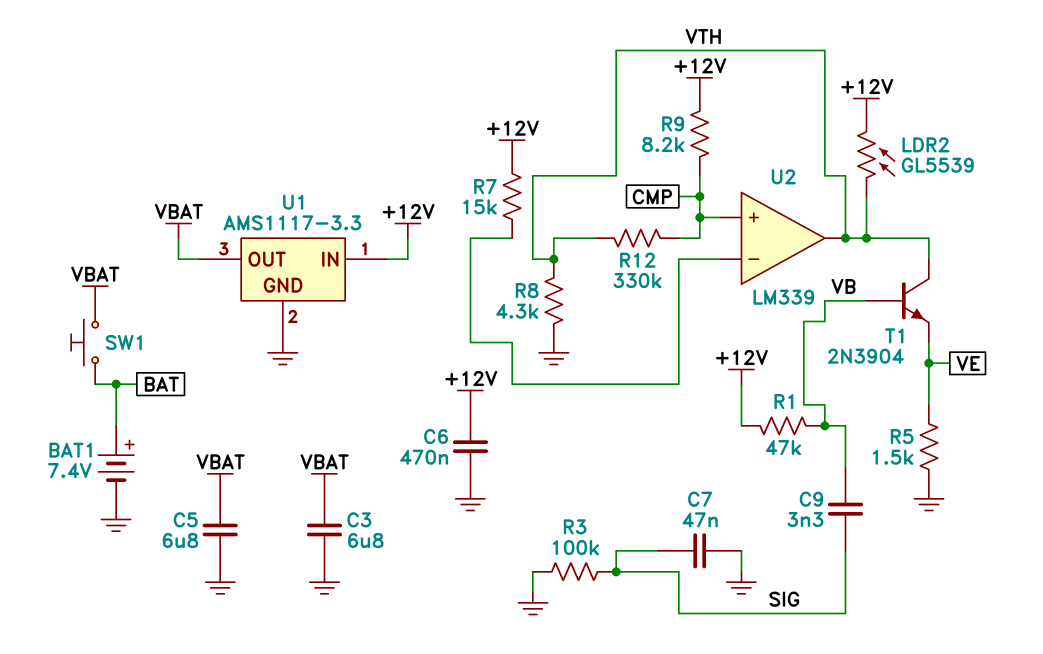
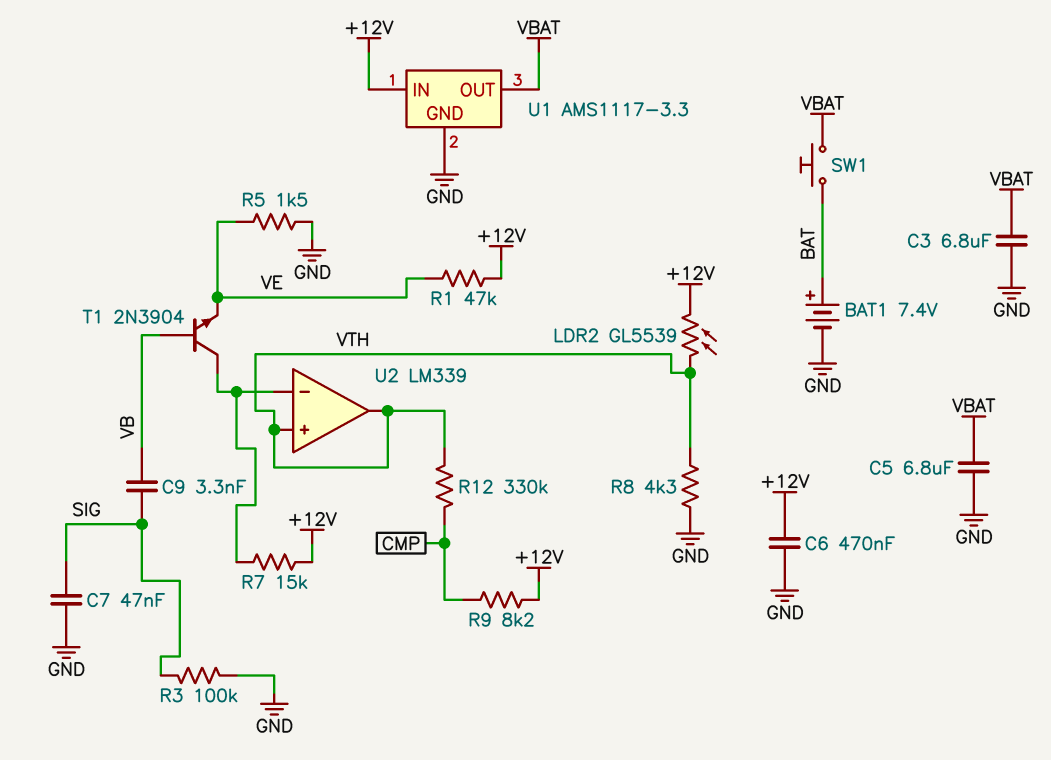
R1: 47k (+12V, VB) -> 47k (+12V, VE)
T1: NPN 2N3904 (B VB, C VTH, E VE) -> NPN 2N3904 (B VB, C U2/in-, E VE)
U2 pin in+: CMP -> VTH

